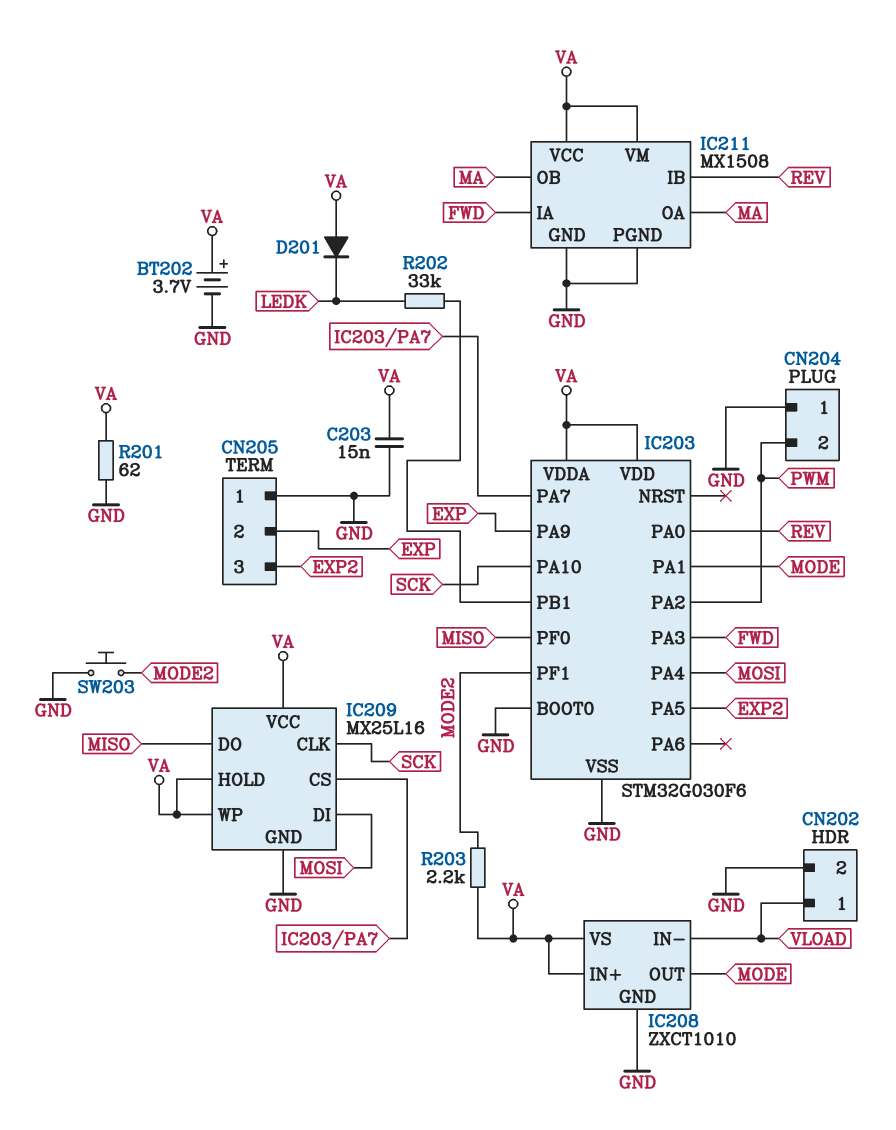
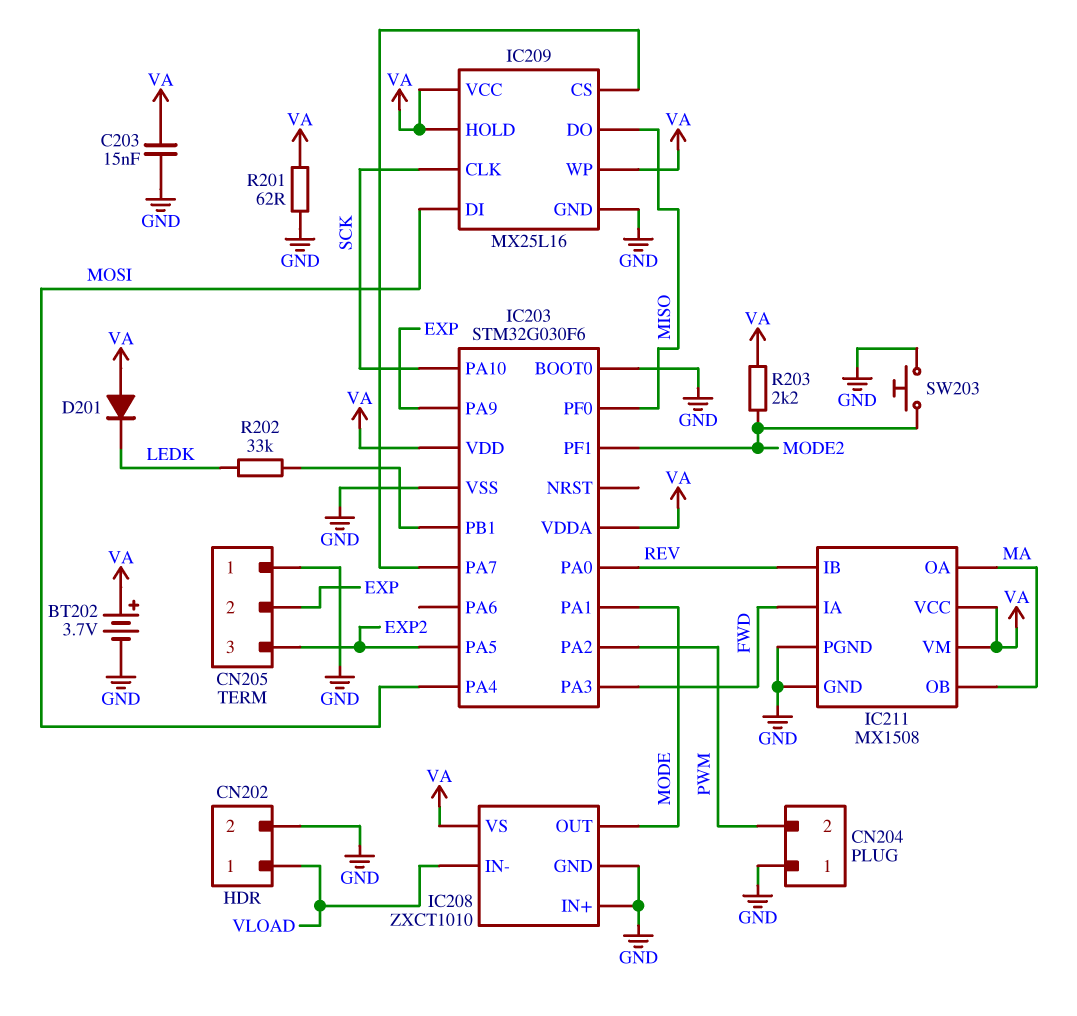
IC208 pin IN+: VA -> GND

